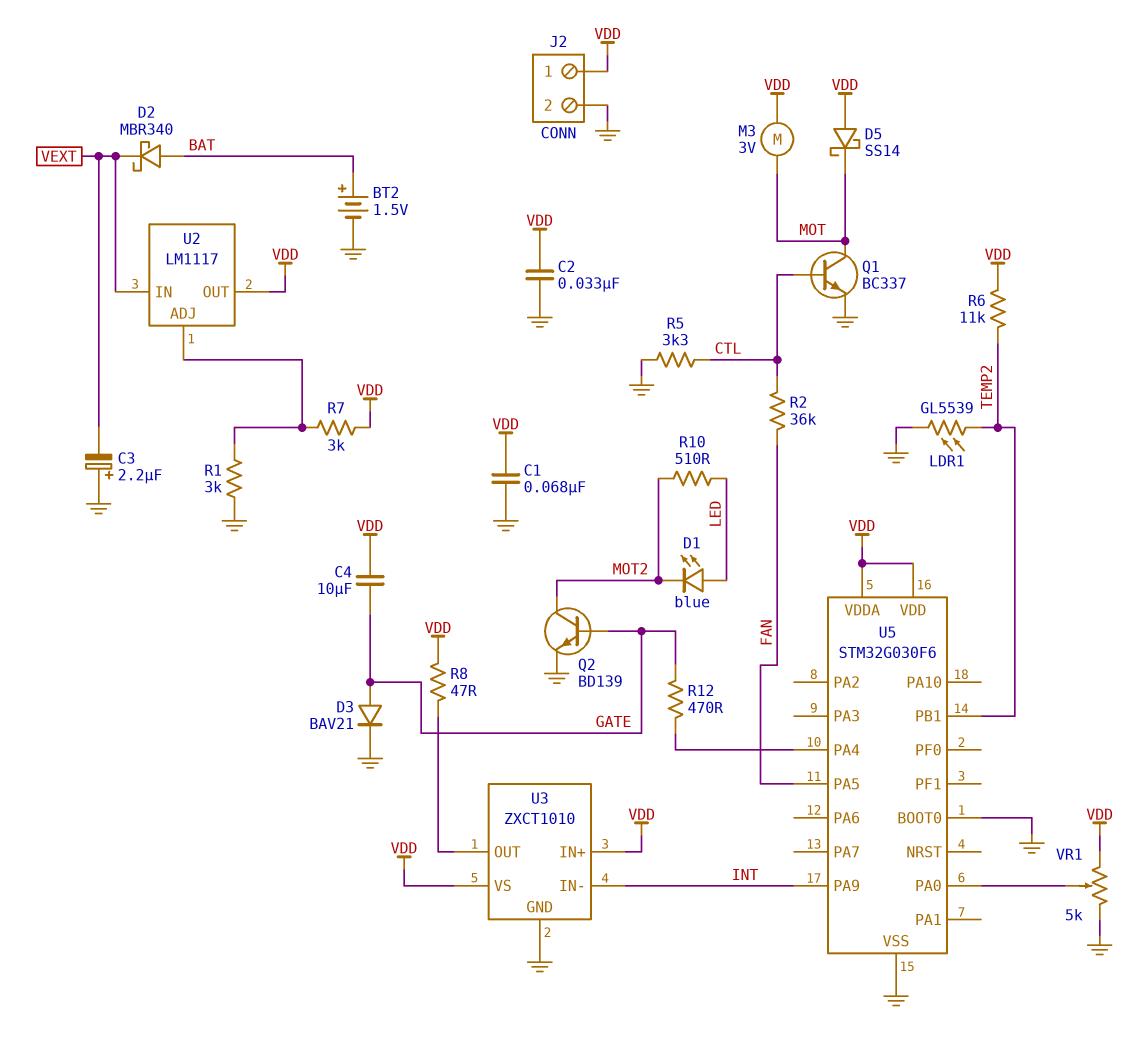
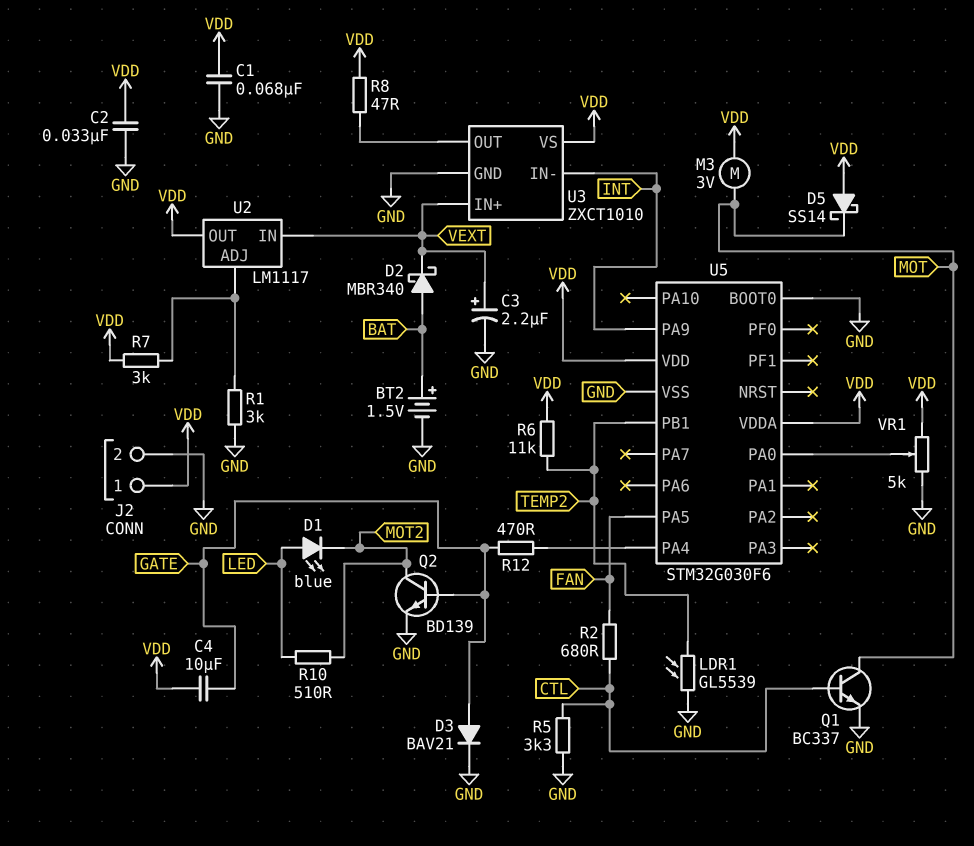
C3: 2.2uF (plus GND, minus VEXT) -> 2.2uF (plus VEXT, minus GND)
R2: 36k (CTL, FAN) -> 680 (CTL, FAN)
U3 pin IN+: VDD -> VEXT

